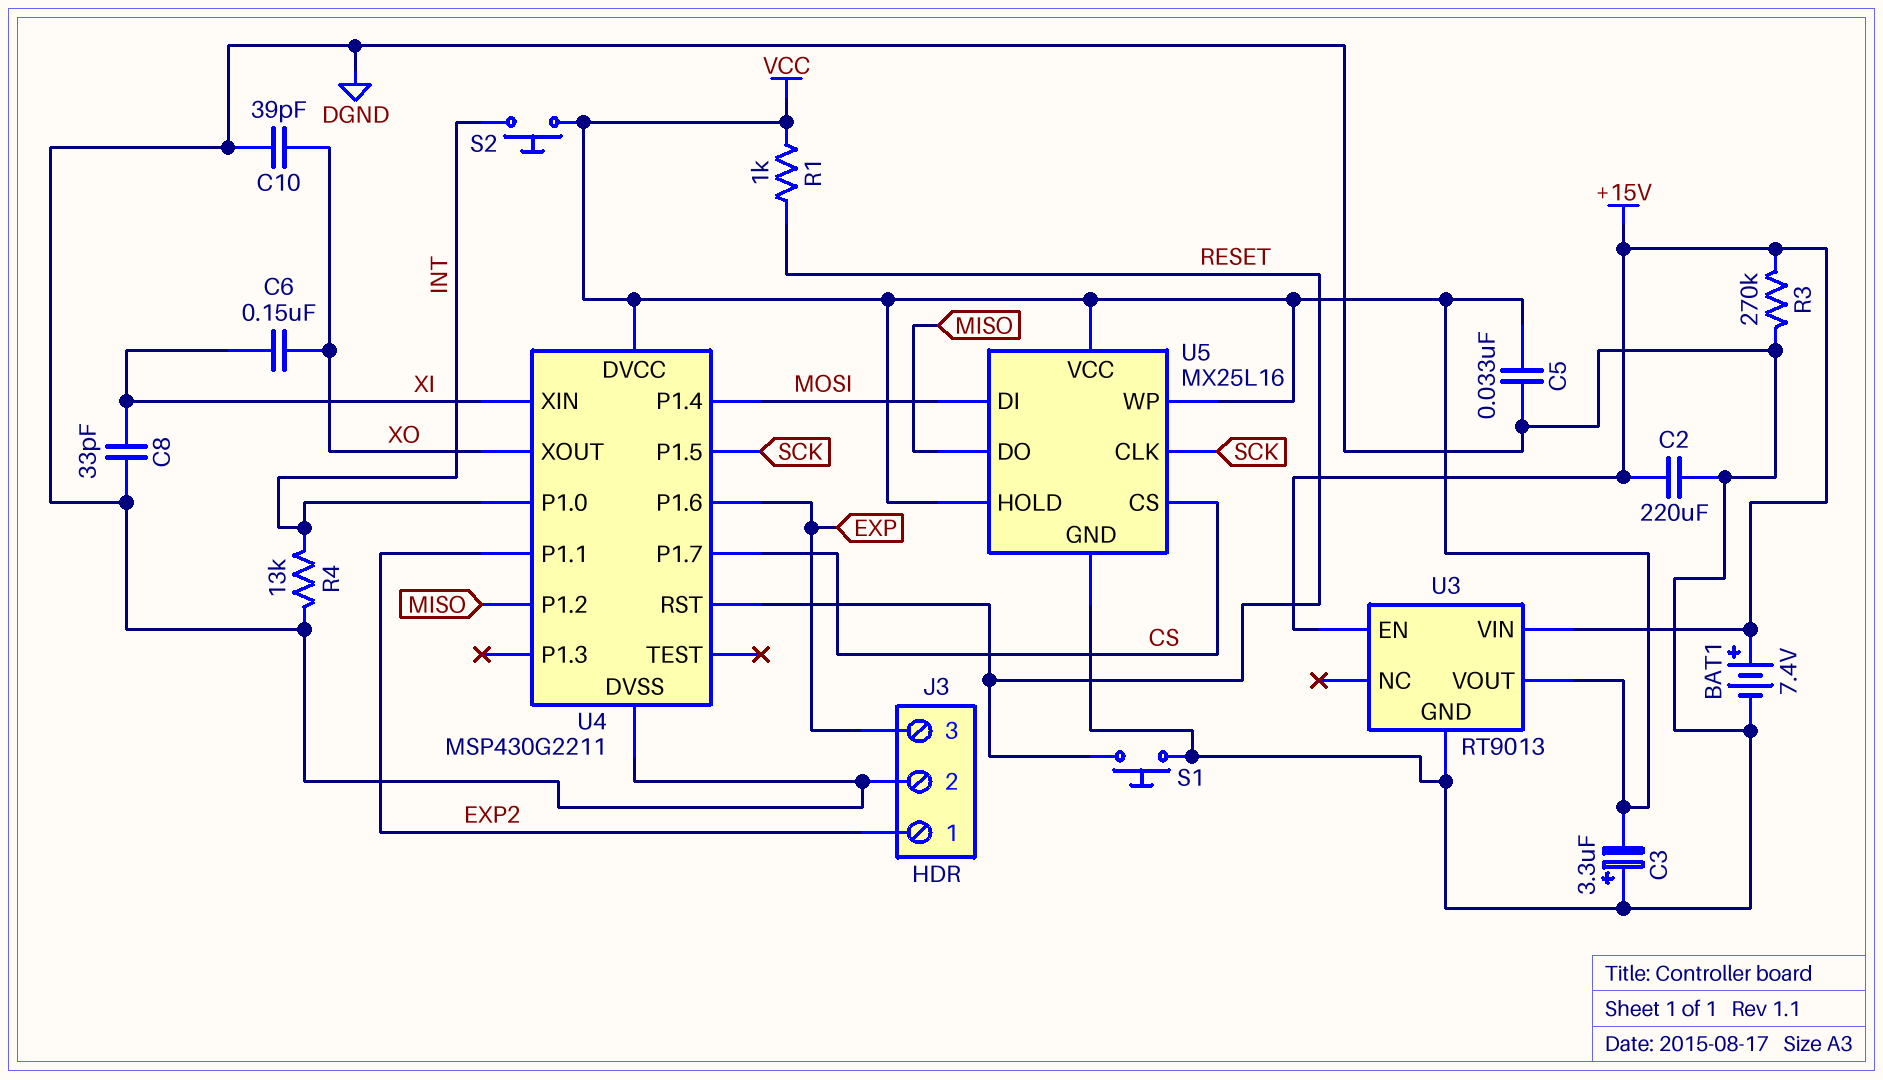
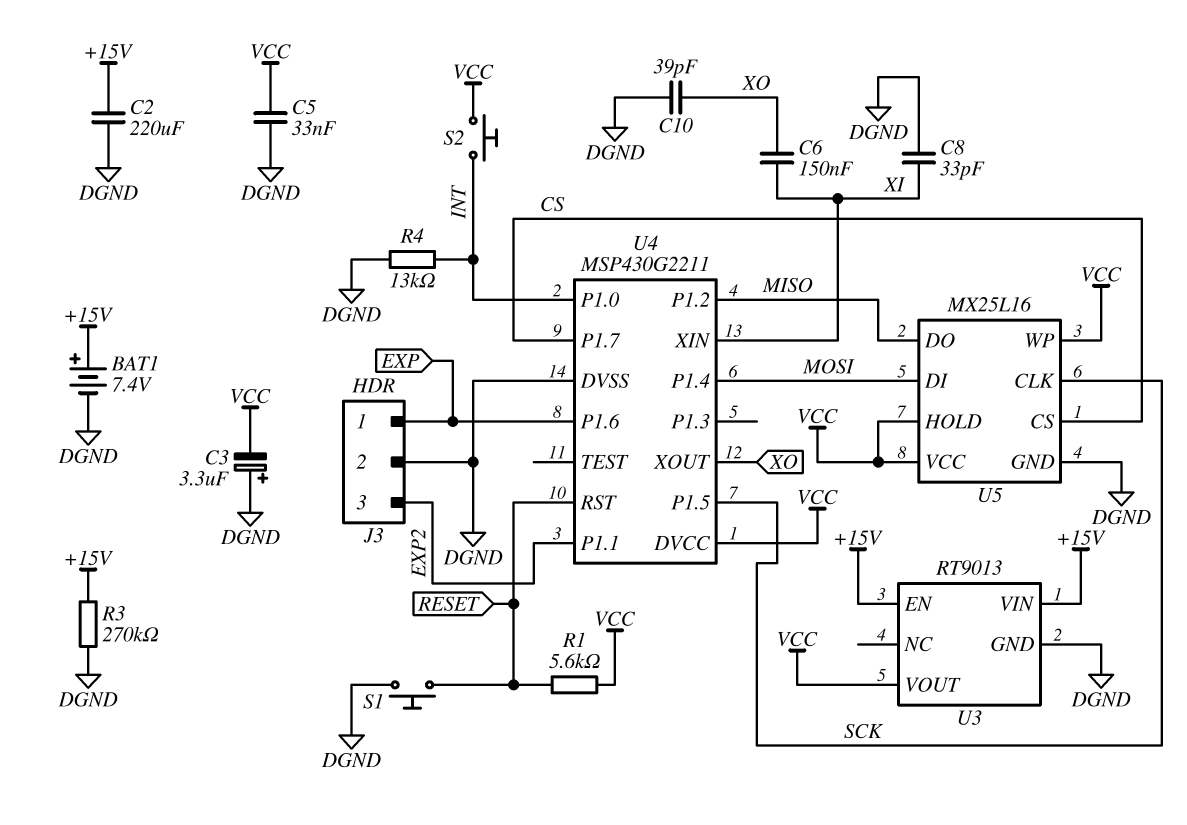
J3 pin 1: EXP2 -> EXP
J3 pin 3: EXP -> EXP2
R1: 1k (RESET, VCC) -> 5.6k (RESET, VCC)

